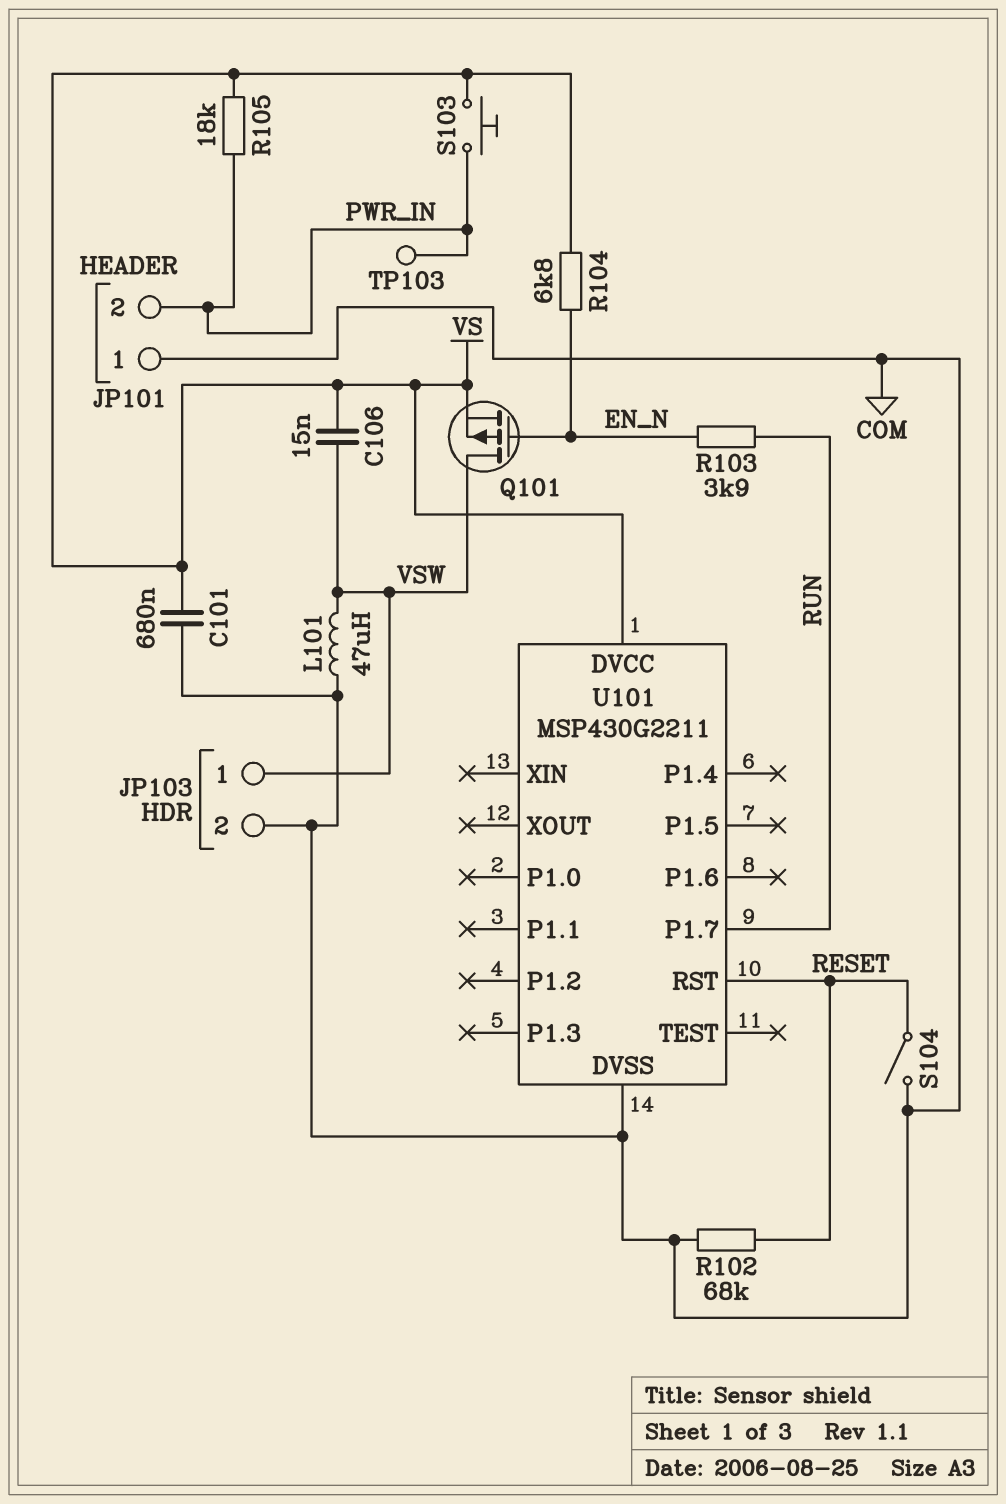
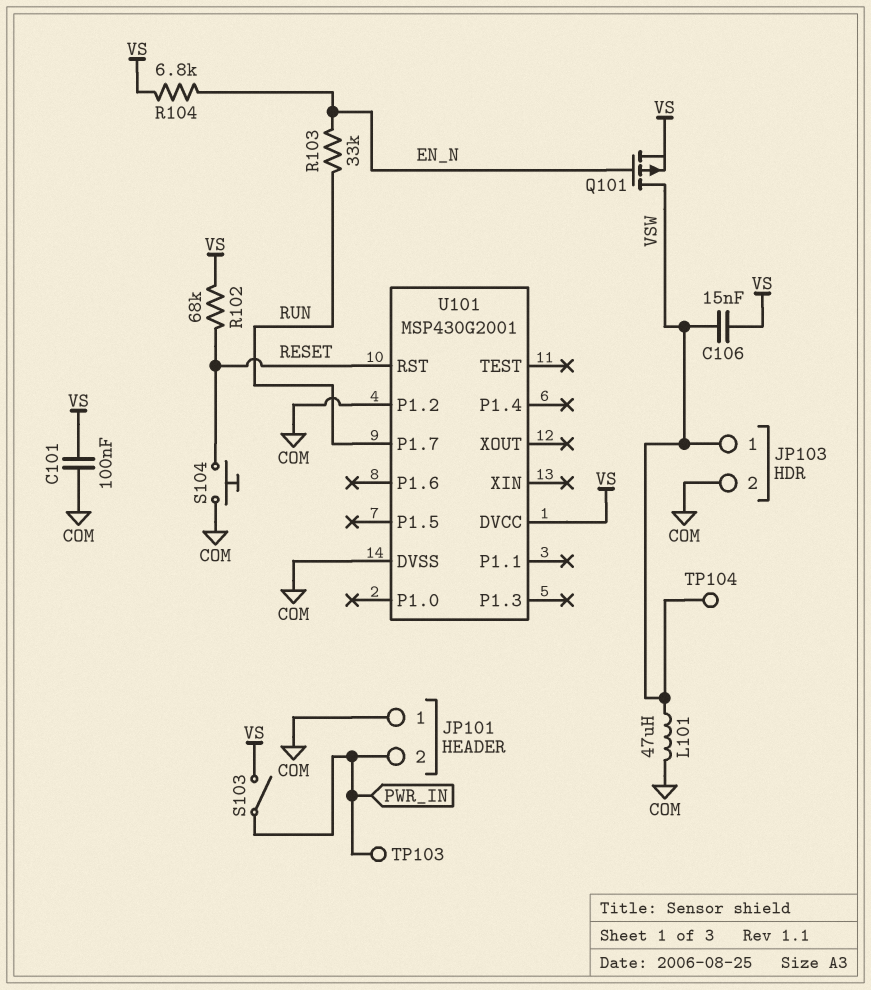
C101: 680nF (COM, VS) -> 100nF (COM, VS)
R102: 68k (COM, RESET) -> 68k (RESET, VS)
R103: 3.9k (EN_N, RUN) -> 33k (EN_N, RUN)
R105: 18k (PWR_IN, VS) -> none
S103: button (PWR_IN, VS) -> switch (PWR_IN, VS)
S104: switch (COM, RESET) -> button (COM, RESET)
TP104: none -> test point (VSW)
U101: MSP430G2211 -> MSP430G2001
U101 pin P1.2: none -> COM

